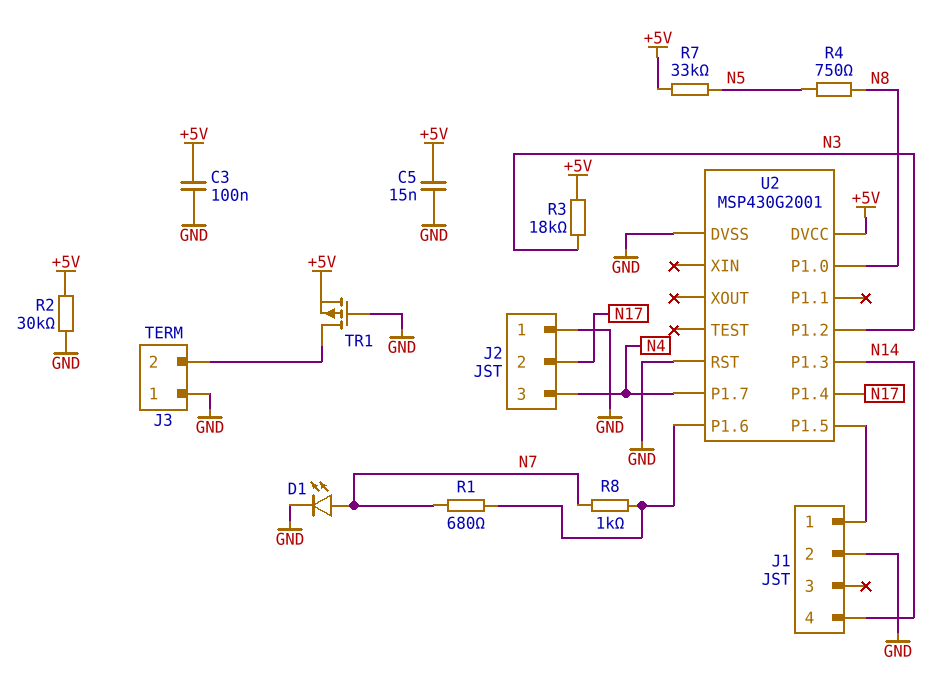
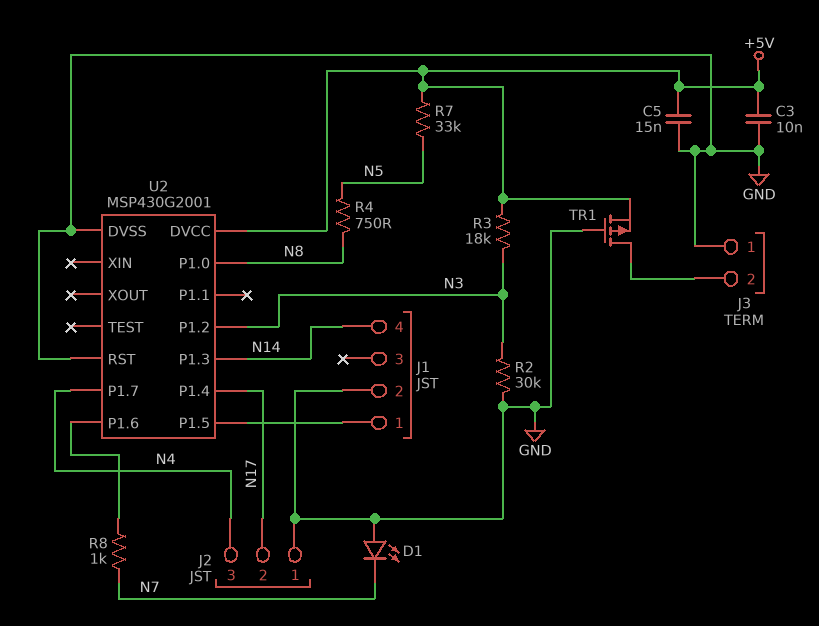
C3: 100nF (+5V, GND) -> 10nF (+5V, GND)
D1: LED (A N7, K GND) -> LED (A GND, K N7)
R1: 680 (N7, U2/P1.6) -> none
R2: 30k (+5V, GND) -> 30k (GND, N3)

